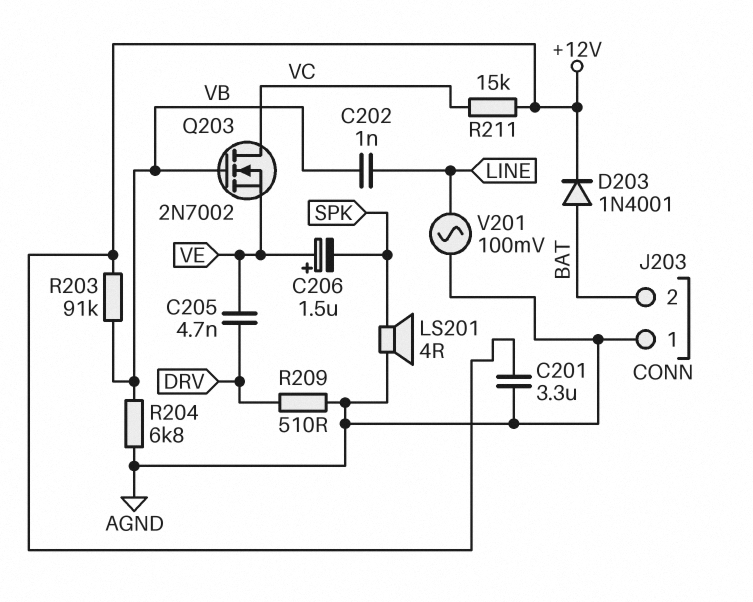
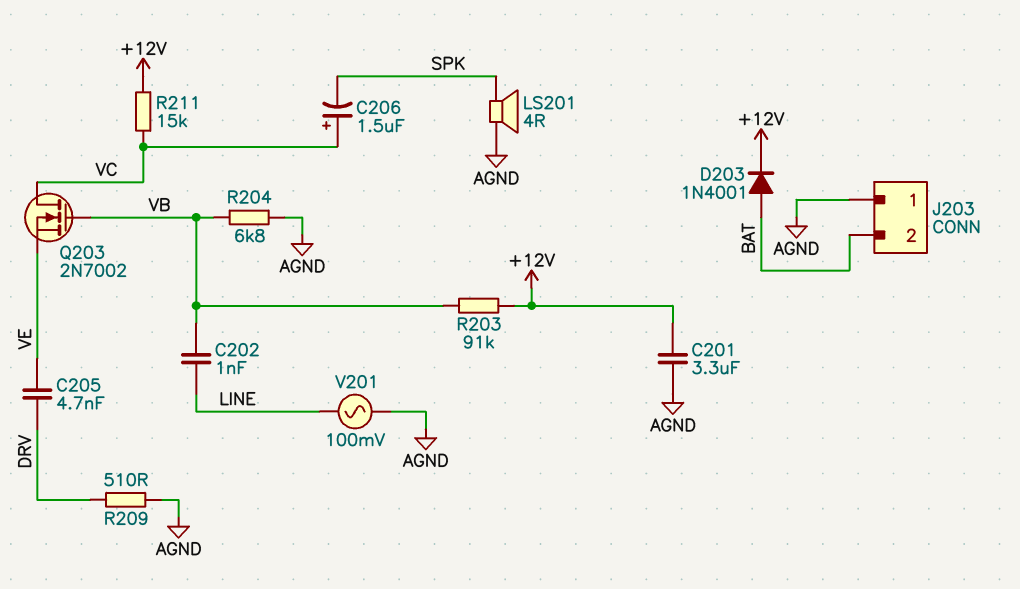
C206: 1.5uF (plus VE, minus SPK) -> 1.5uF (plus VC, minus SPK)

